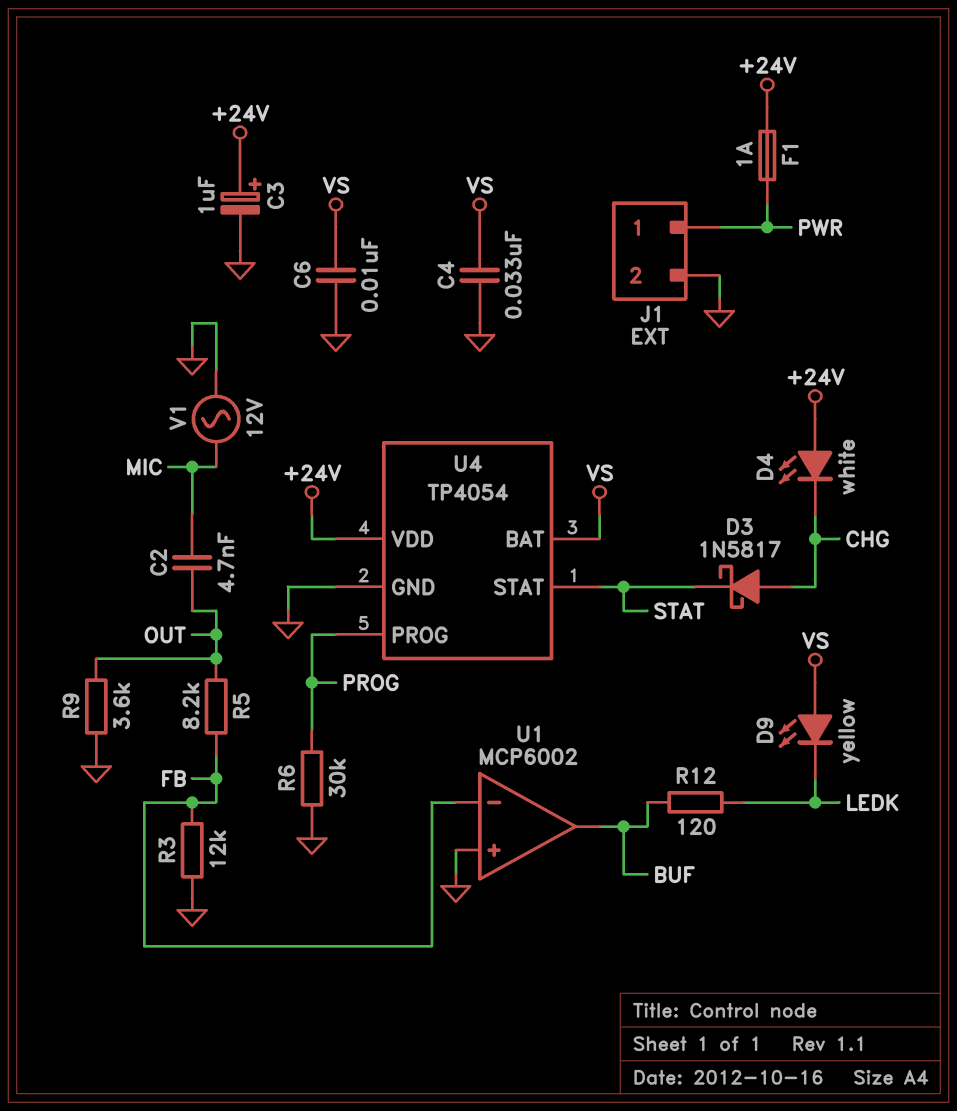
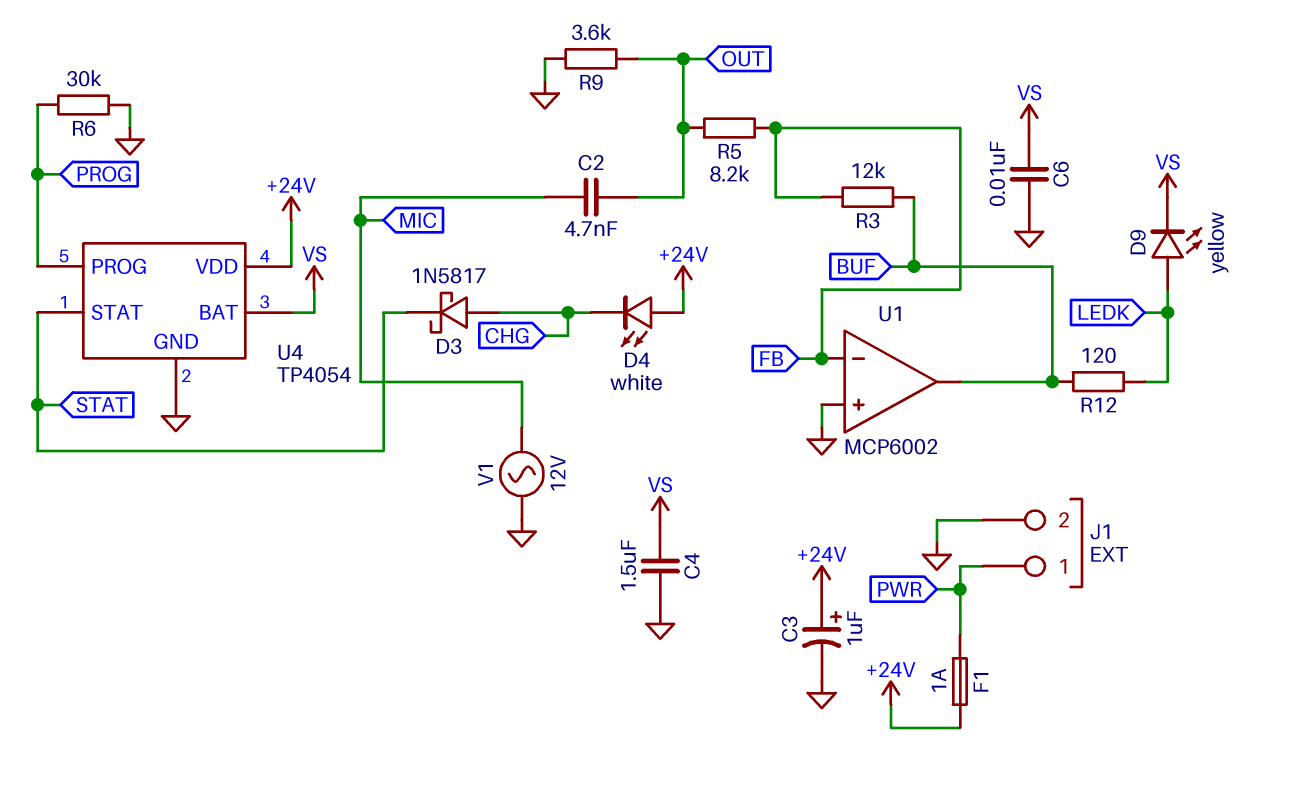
C4: 33nF (GND, VS) -> 1.5uF (GND, VS)
D9: LED yellow (A VS, K LEDK) -> LED yellow (A LEDK, K VS)
R3: 12k (FB, GND) -> 12k (BUF, FB)

